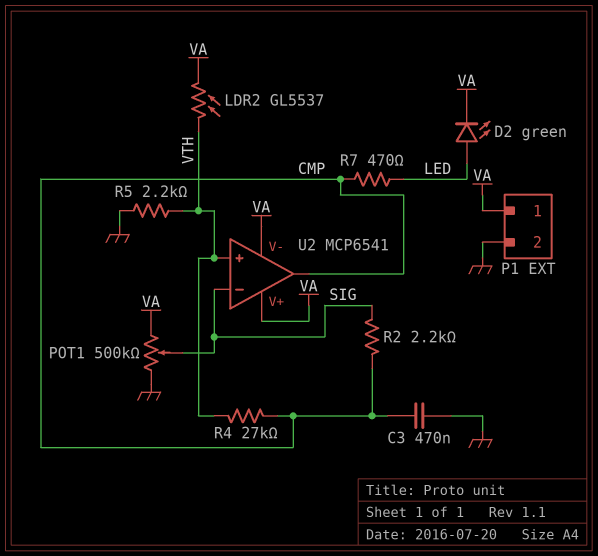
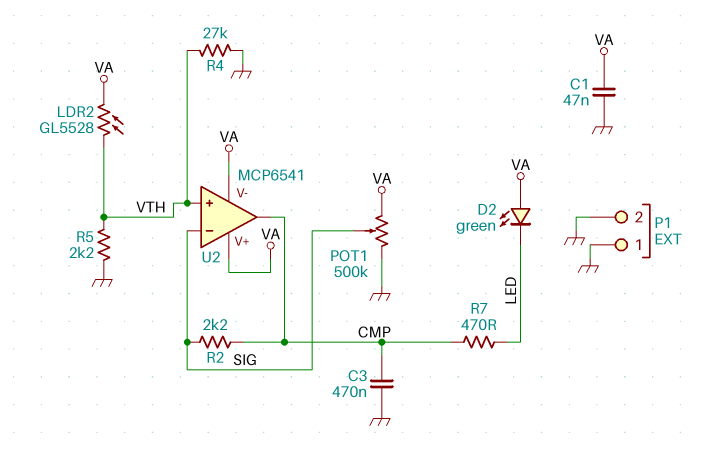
C1: none -> 47nF (GND, VA)
D2: LED green (A LED, K VA) -> LED green (A VA, K LED)
LDR2: GL5537 (VA, VTH) -> GL5528 (VA, VTH)
P1 pin 1: VA -> GND
R4: 27k (CMP, VTH) -> 27k (GND, VTH)

